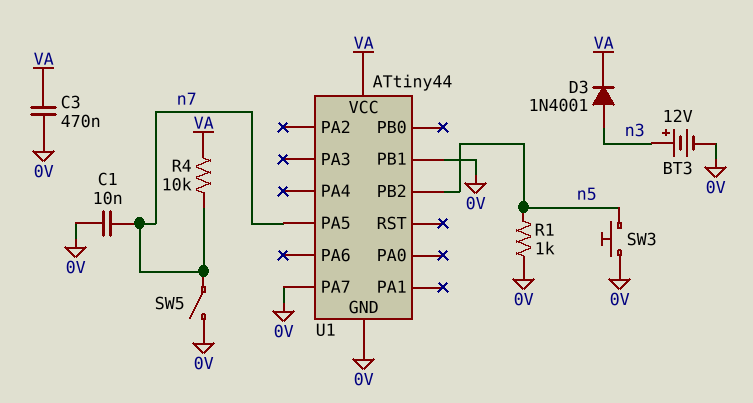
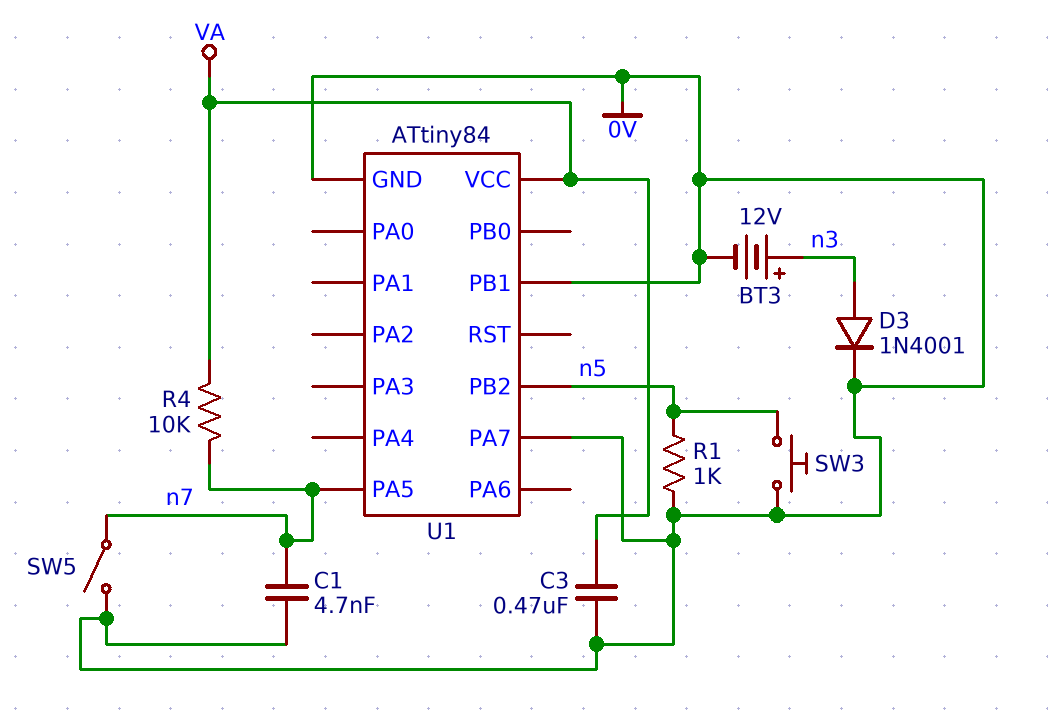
C1: 10nF (0V, n7) -> 4.7nF (0V, n7)
D3: diode 1N4001 (A n3, K VA) -> diode 1N4001 (A n3, K 0V)
U1: ATtiny44 -> ATtiny84

